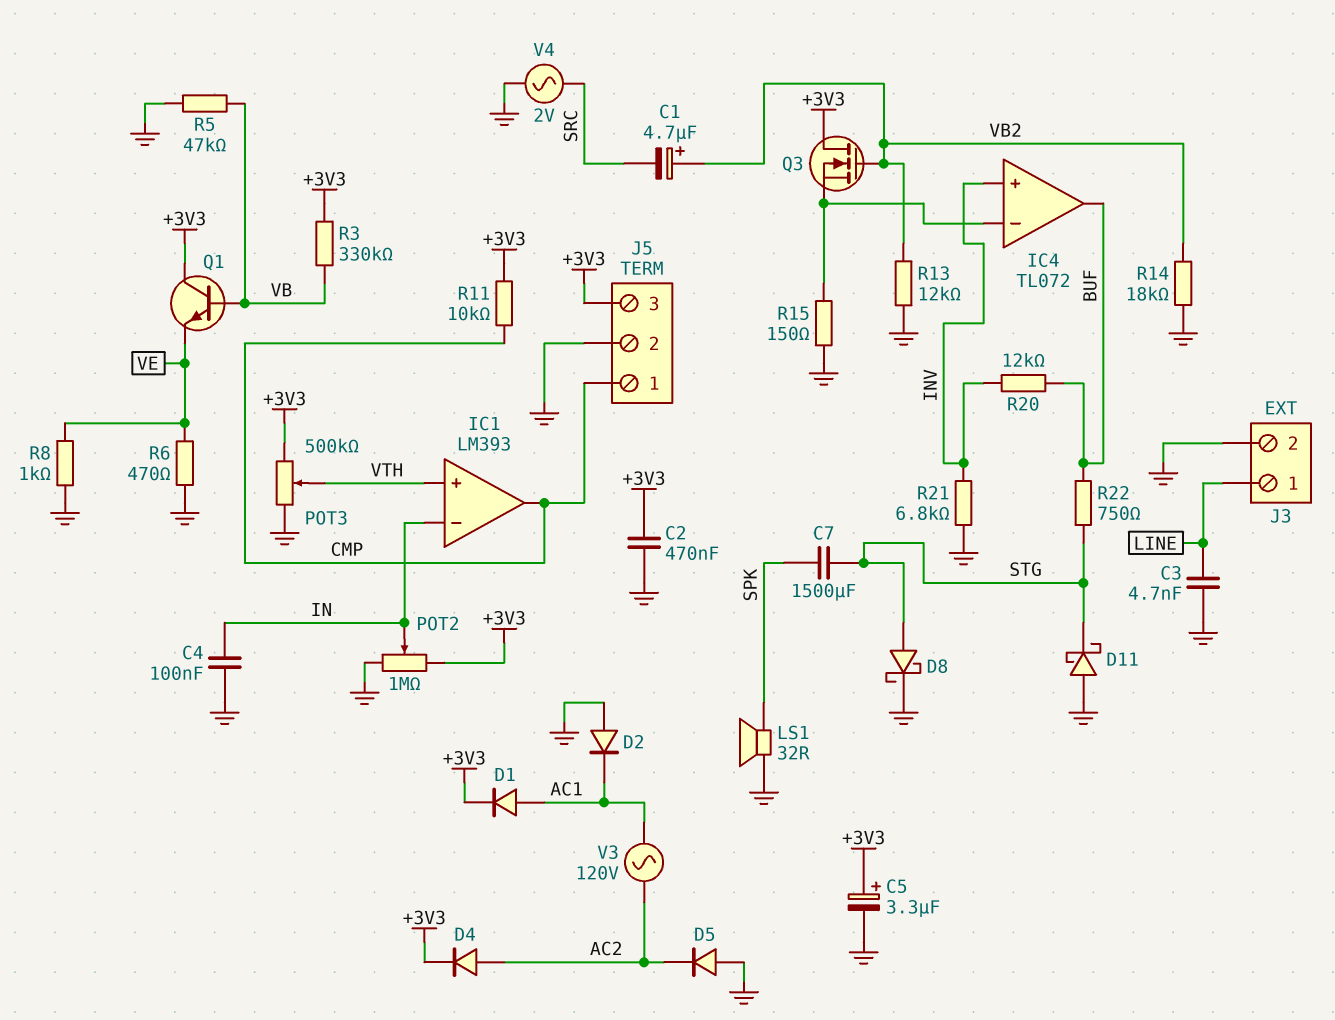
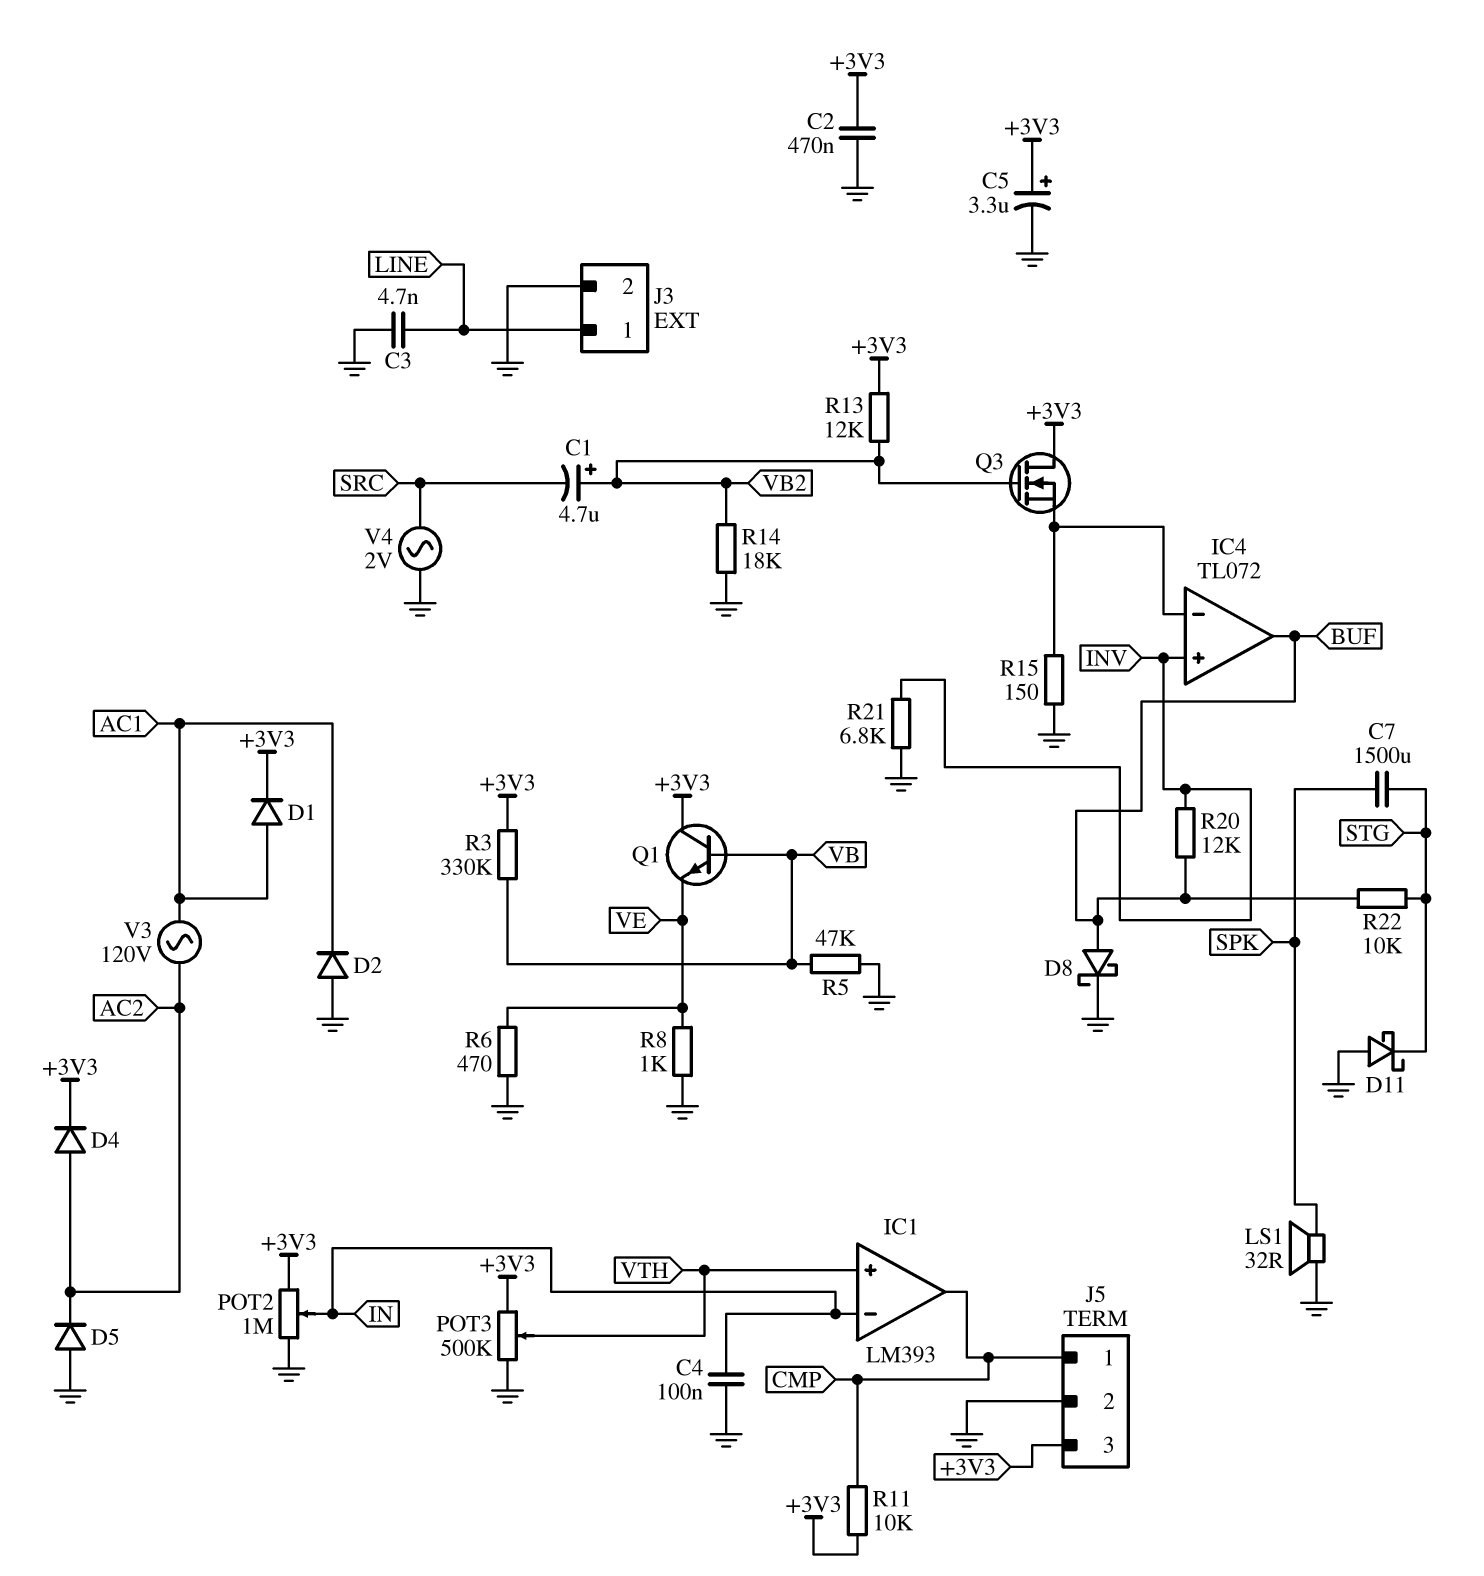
D8: schottky (A STG, K GND) -> schottky (A BUF, K GND)
R13: 12k (GND, VB2) -> 12k (+3V3, VB2)
R22: 750 (BUF, STG) -> 10k (BUF, STG)

